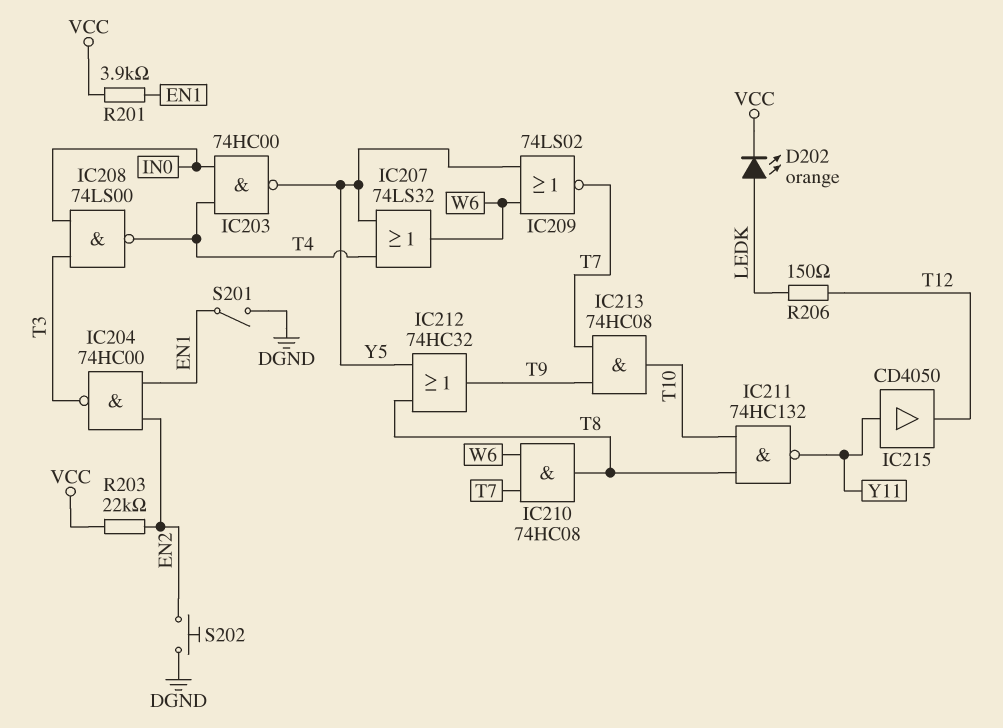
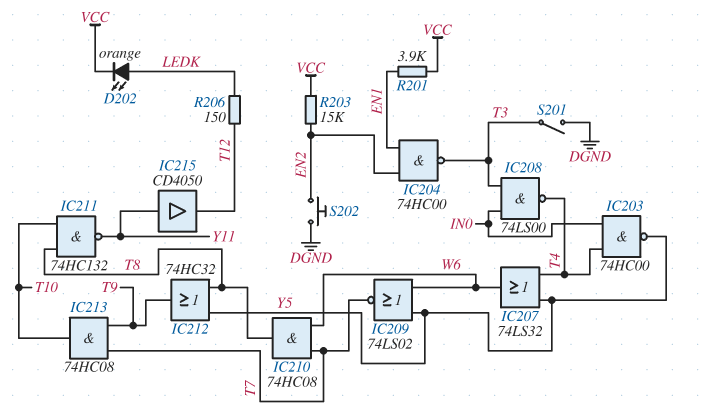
R203: 22k (EN2, VCC) -> 15k (EN2, VCC)
S201: switch (DGND, EN1) -> switch (DGND, T3)

